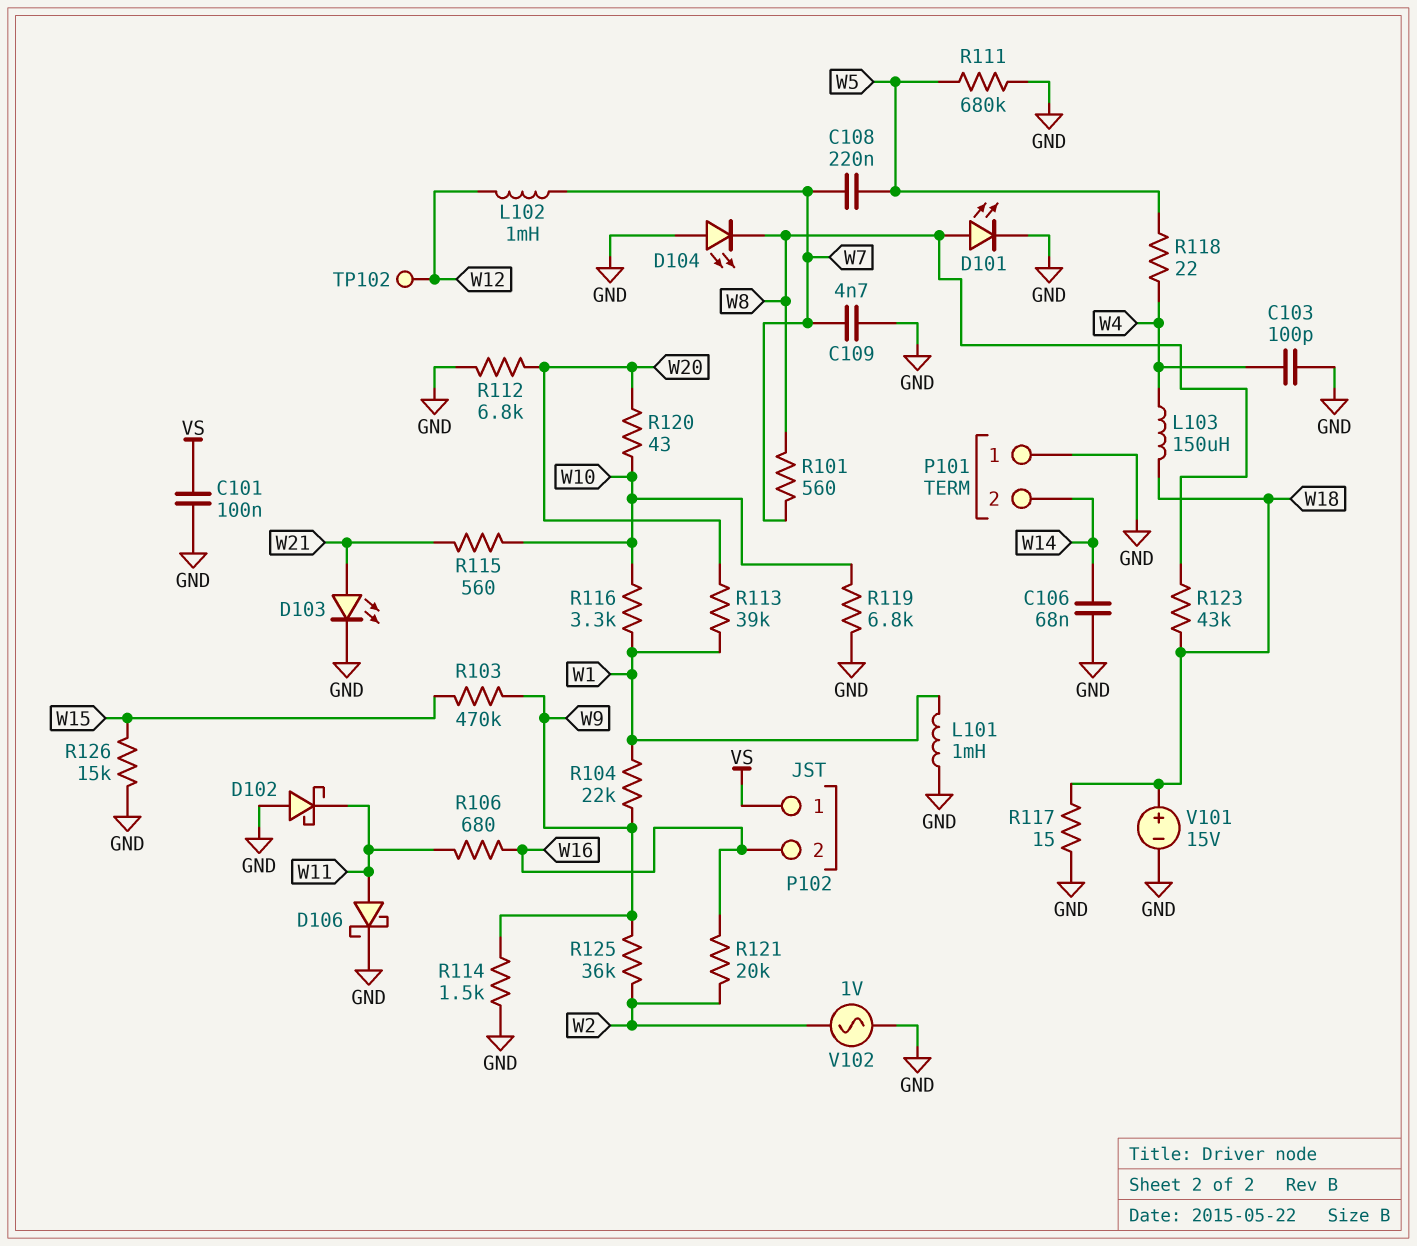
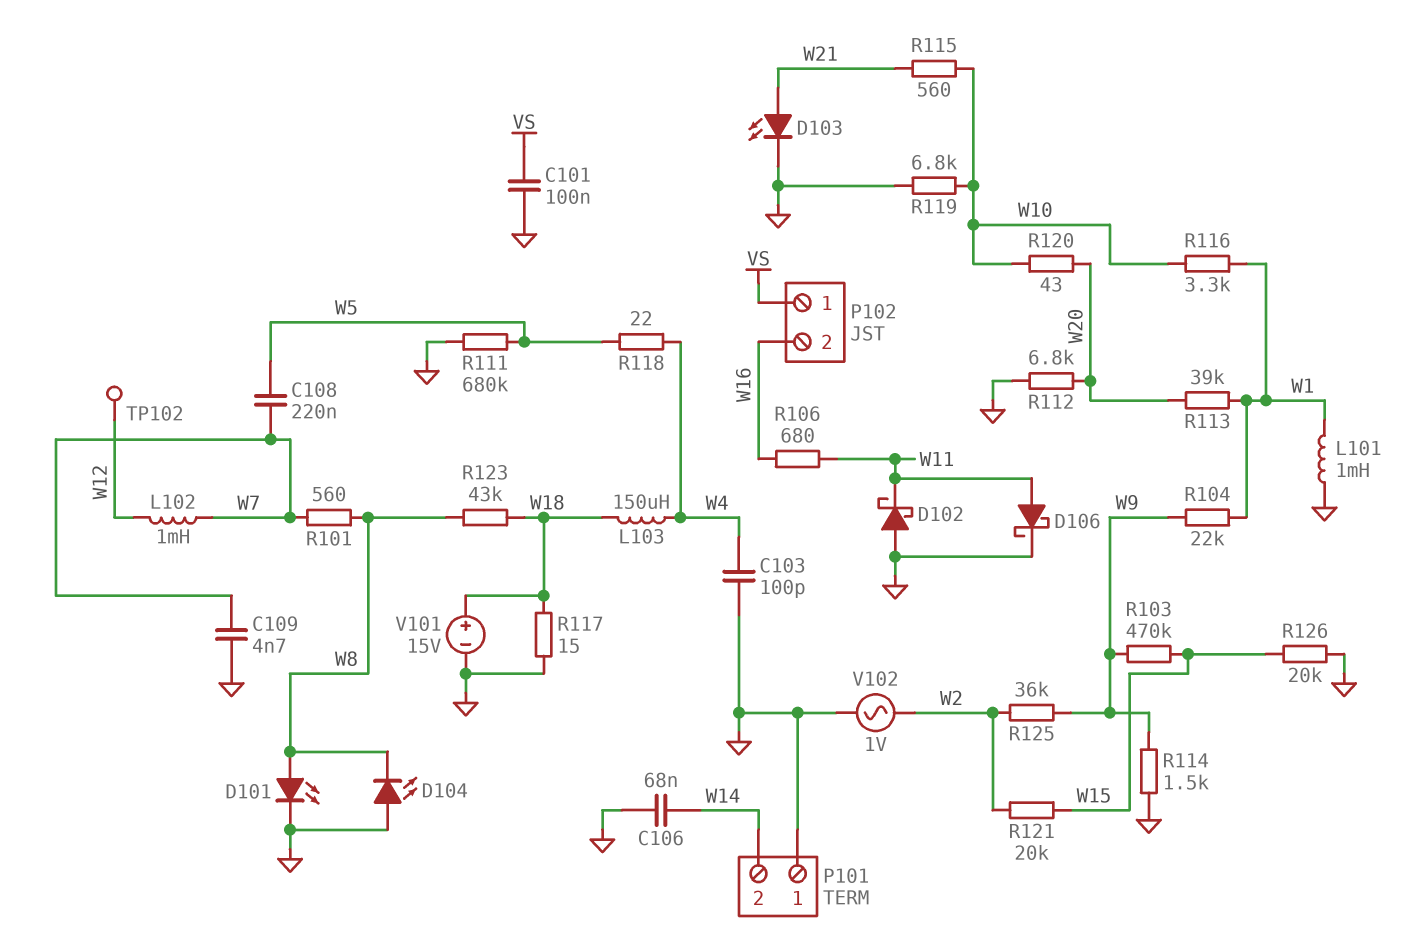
R121: 20k (W2, W16) -> 20k (W2, W15)
R126: 15k (GND, W15) -> 20k (GND, W15)

